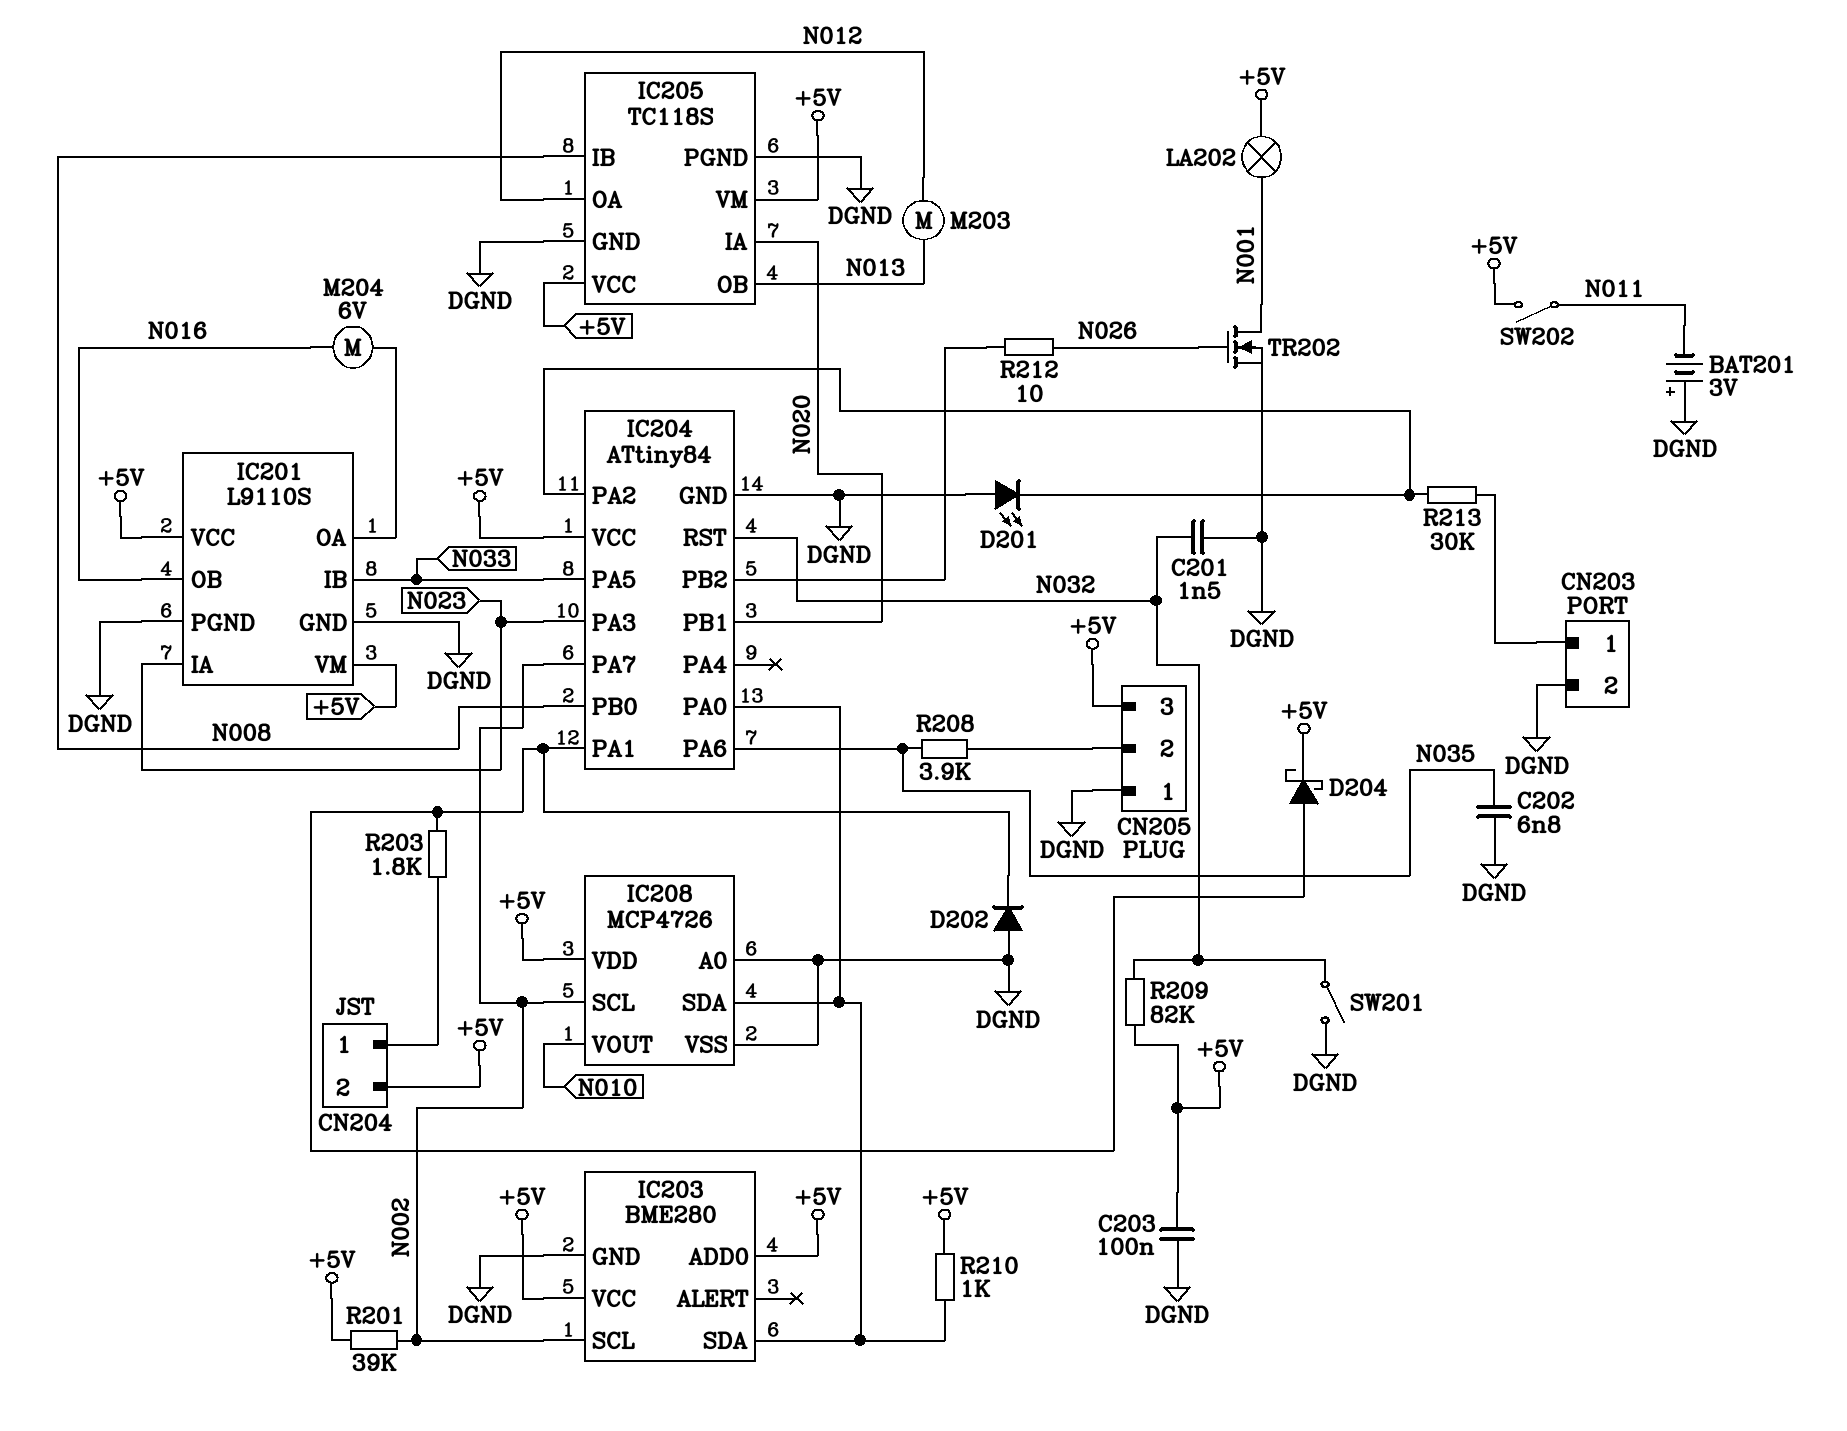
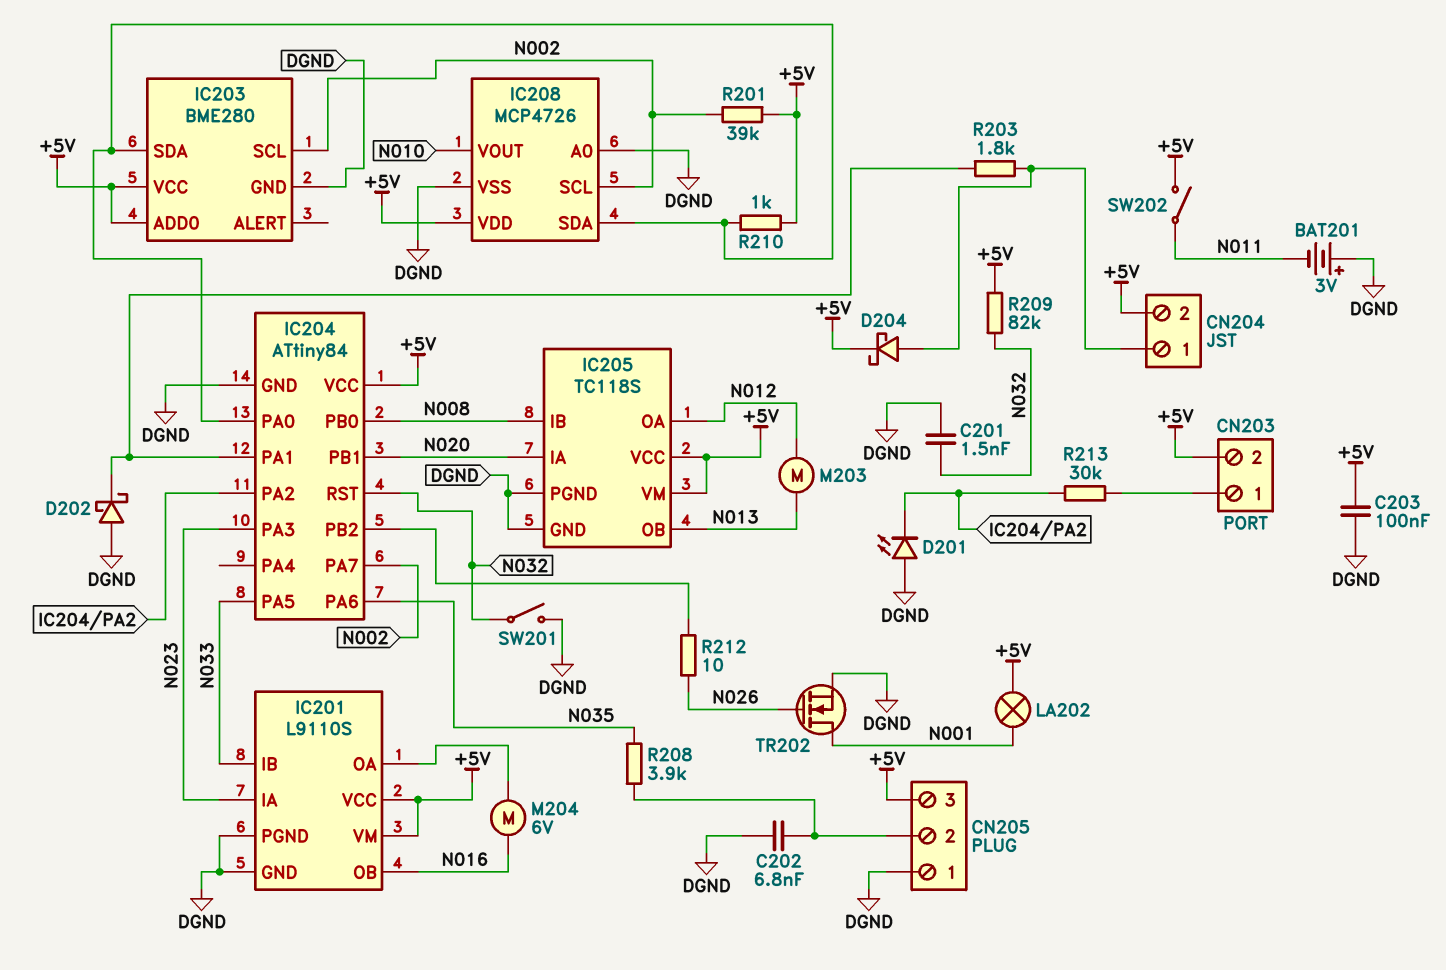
C202: 6.8nF (DGND, N035) -> 6.8nF (CN205/2, DGND)
CN203 pin 2: DGND -> +5V
D202: diode (A DGND, K IC204/PA1) -> schottky (A DGND, K IC204/PA1)
D204: schottky (A IC204/PA1, K +5V) -> schottky (A CN204/1, K +5V)

